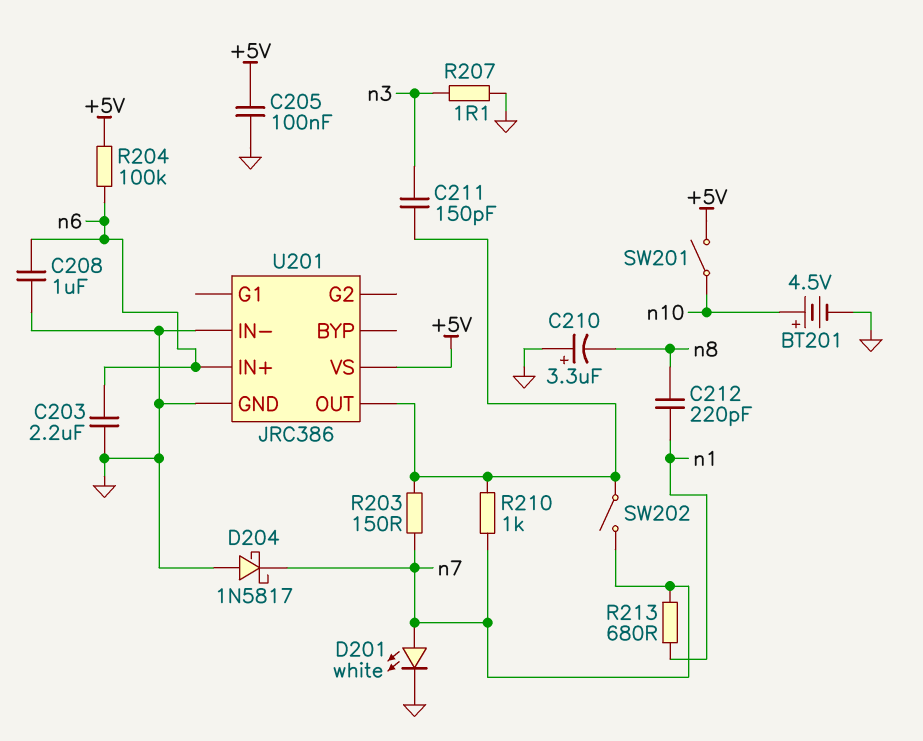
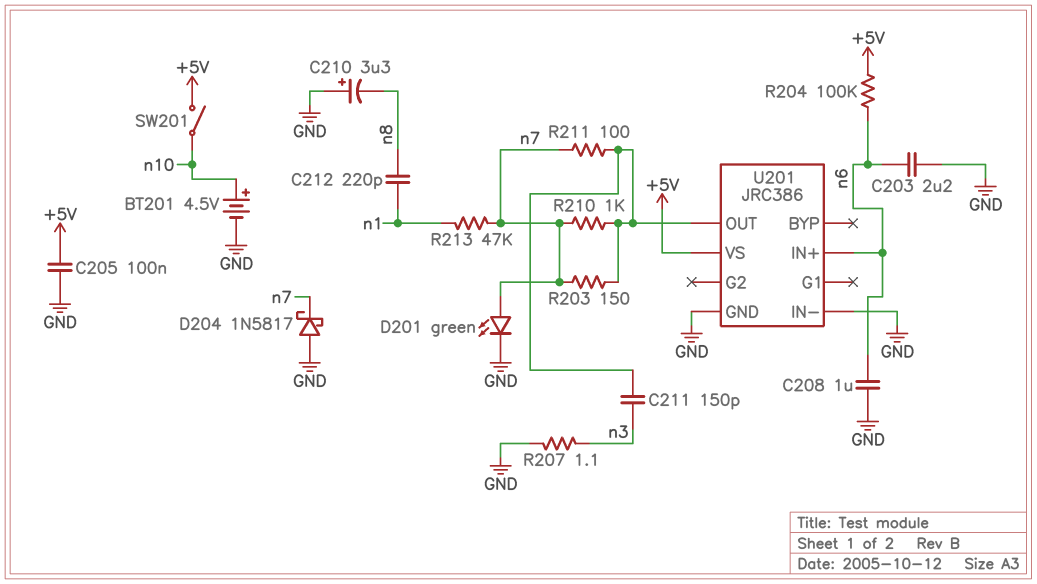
D201: LED white (A n7, K GND) -> LED green (A n7, K GND)
R211: none -> 100 (U201/OUT, n7)
R213: 680 (n1, n7) -> 47k (n1, n7)
SW202: switch (U201/OUT, n7) -> none

